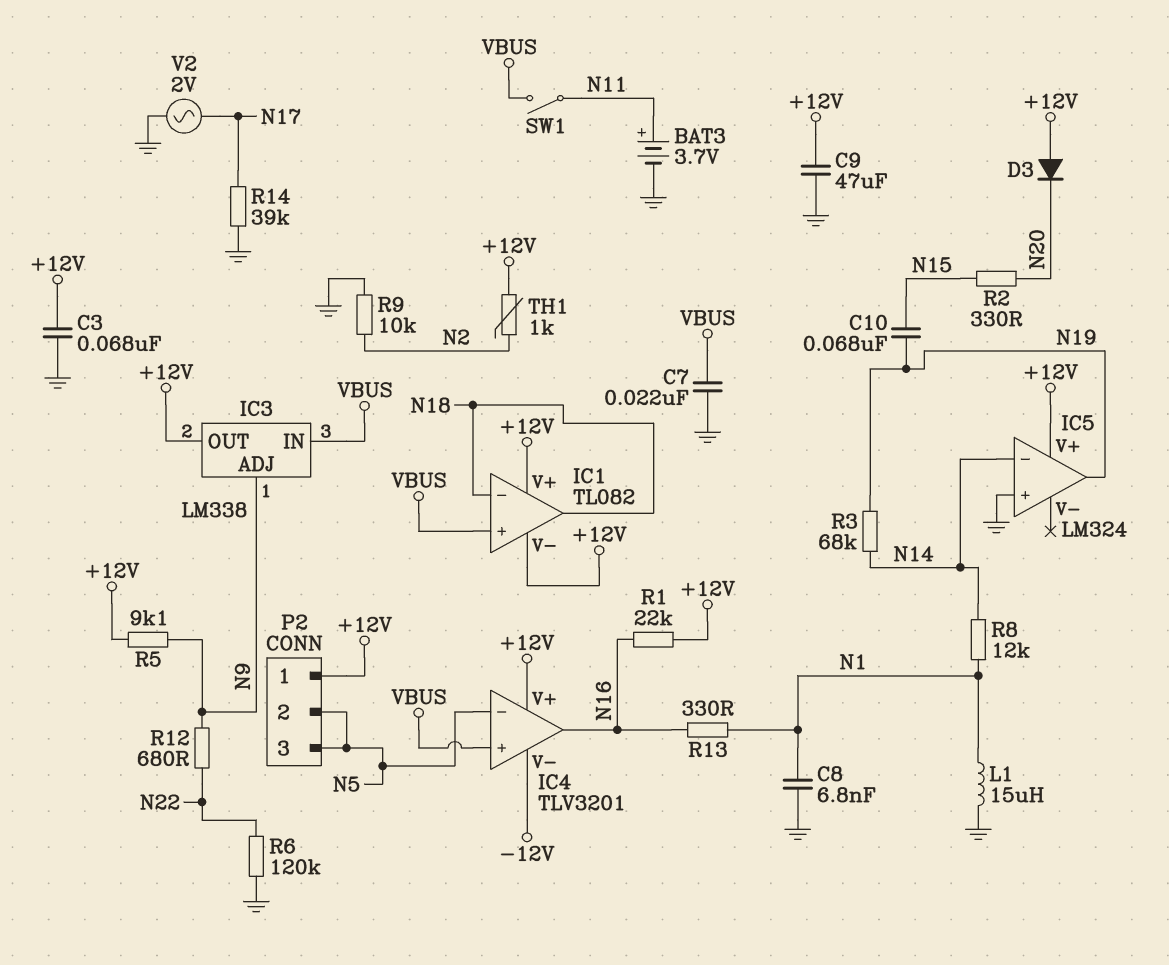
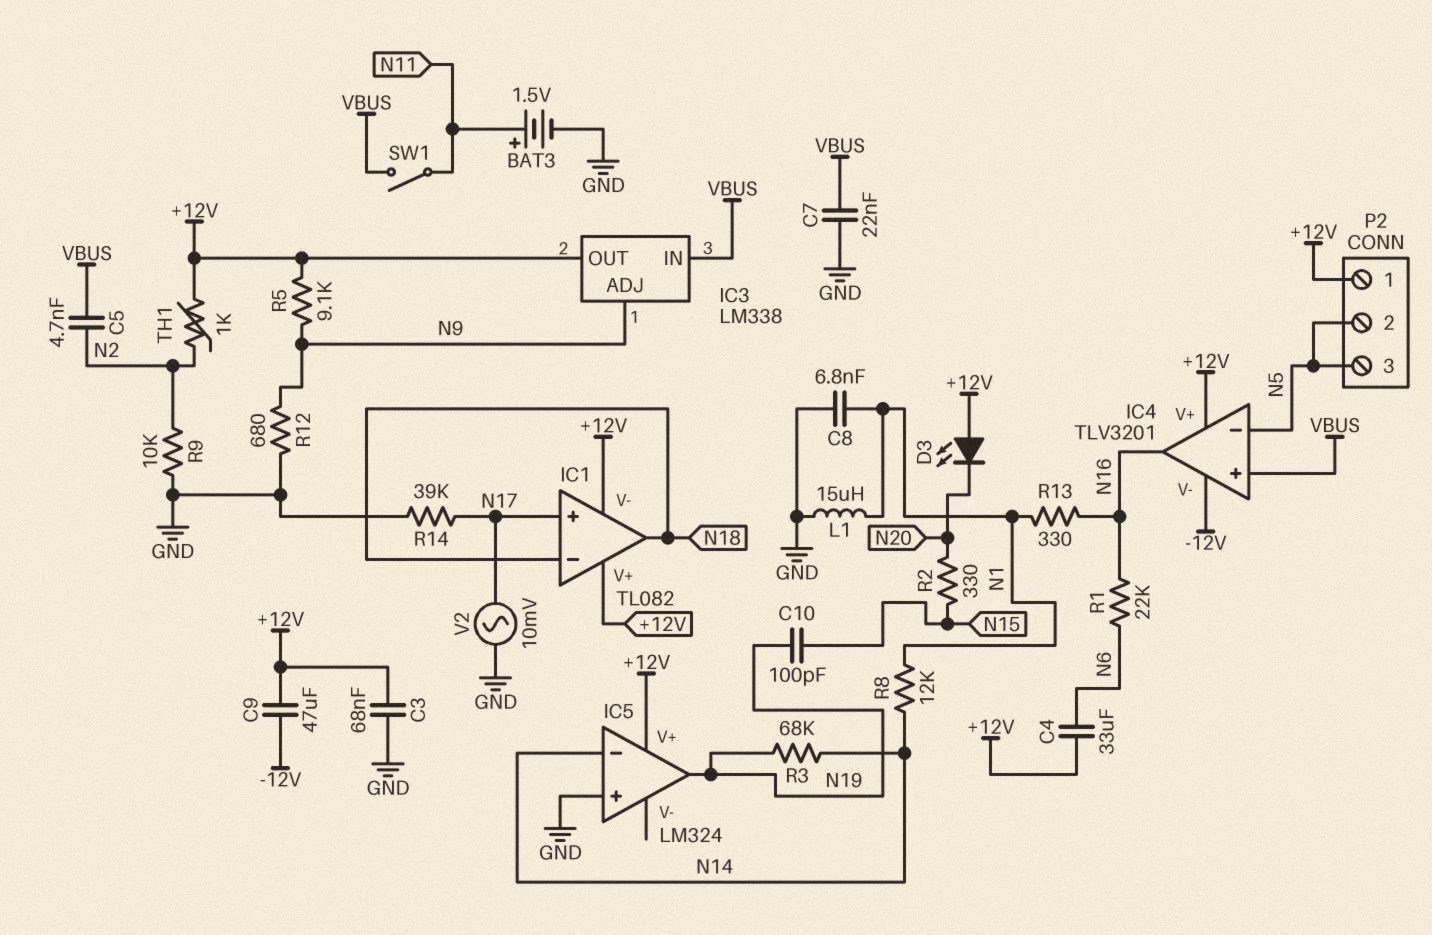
BAT3: 3.7V (plus N11, minus GND) -> 1.5V (plus N11, minus GND)
C4: none -> 33uF (+12V, N6)
C5: none -> 4.7nF (N2, VBUS)
C9: 47uF (+12V, GND) -> 47uF (+12V, -12V)
C10: 68nF (N15, N19) -> 100pF (N15, N19)
D3: diode (A +12V, K N20) -> LED (A +12V, K N20)
IC1 pin in+: VBUS -> N17
R1: 22k (+12V, N16) -> 22k (N6, N16)
R6: 120k (GND, N22) -> none
R12: 680 (N9, N22) -> 680 (GND, N9)
V2: AC 2V (GND, N17) -> AC 10mV (GND, N17)

